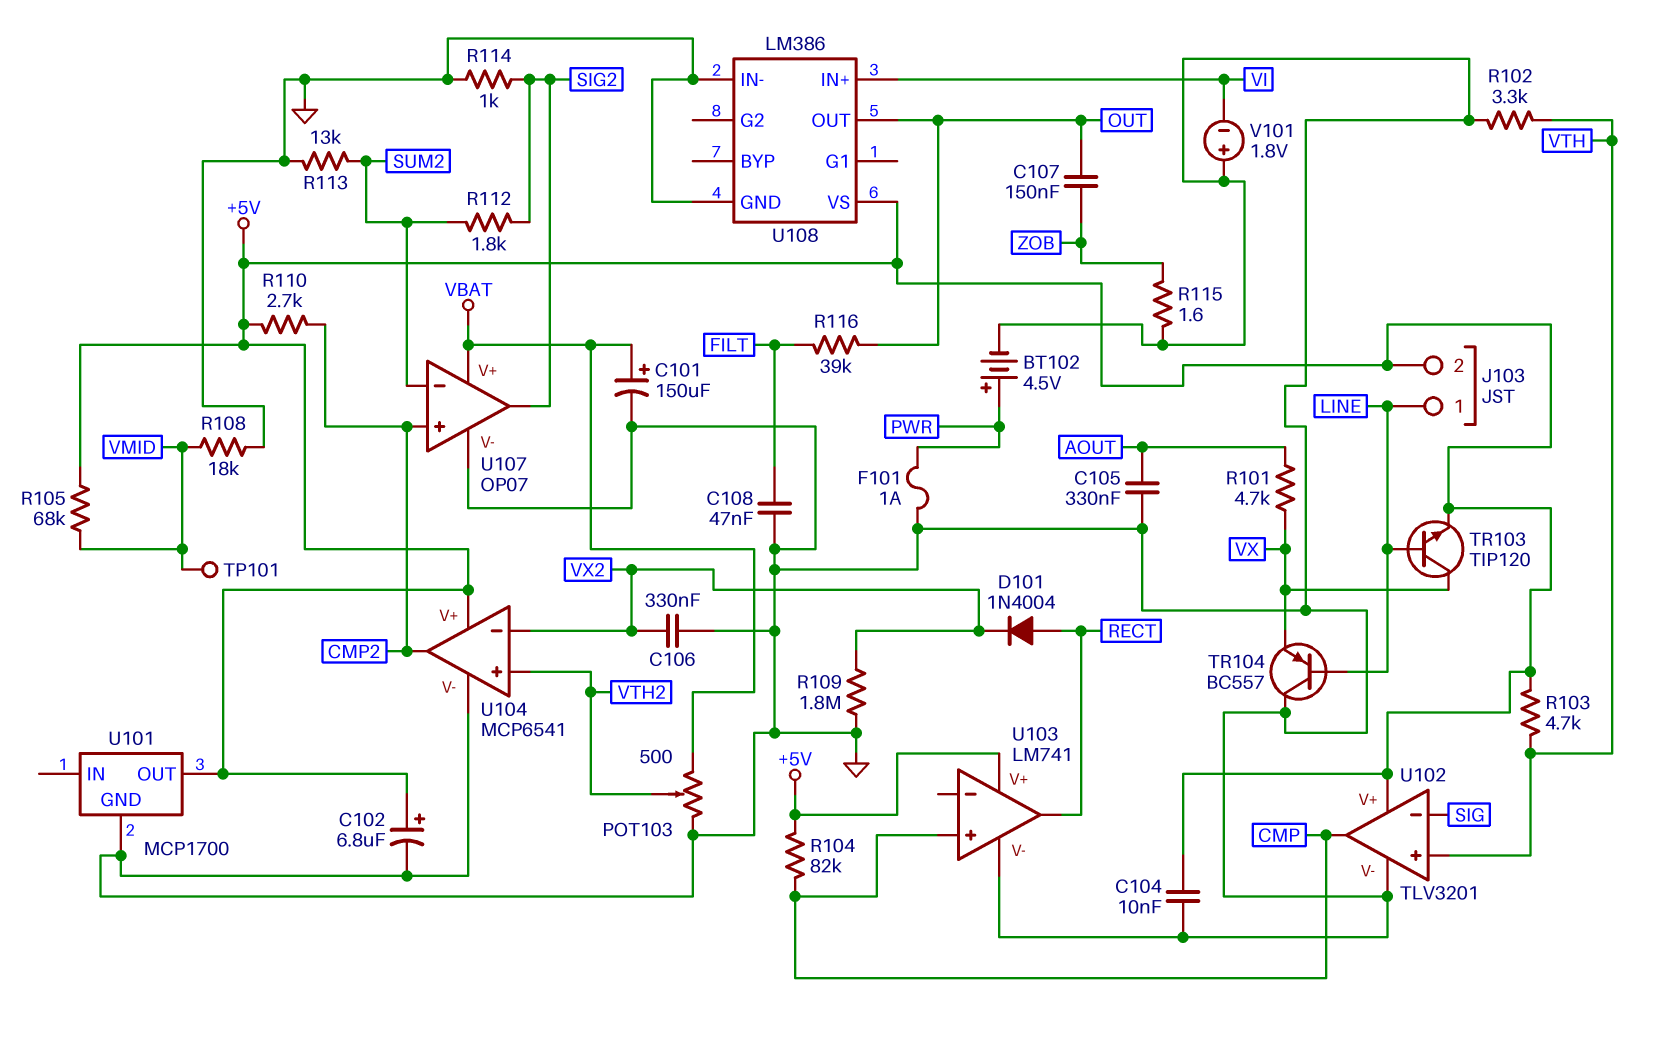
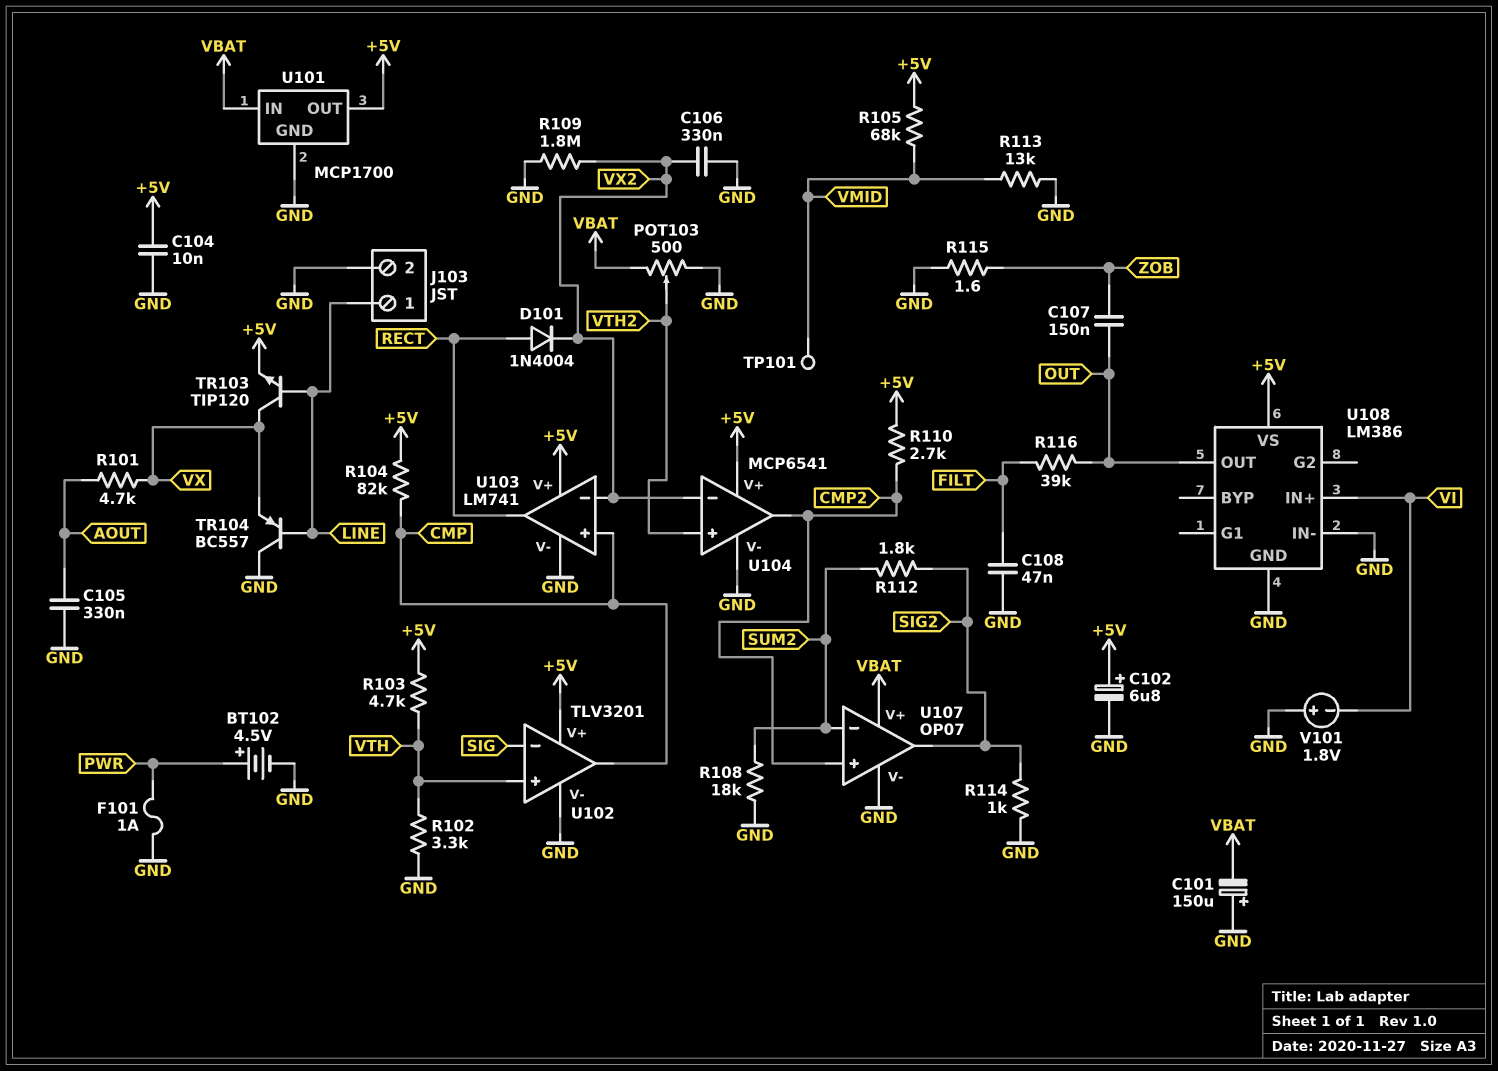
C101: 150uF (plus VBAT, minus GND) -> 150uF (plus GND, minus VBAT)
J103 pin 2: +5V -> GND
R108: 18k (GND, VMID) -> 18k (GND, SUM2)
R113: 13k (GND, SUM2) -> 13k (GND, VMID)
U101 pin IN: none -> VBAT
U103 pin in-: none -> VX2

